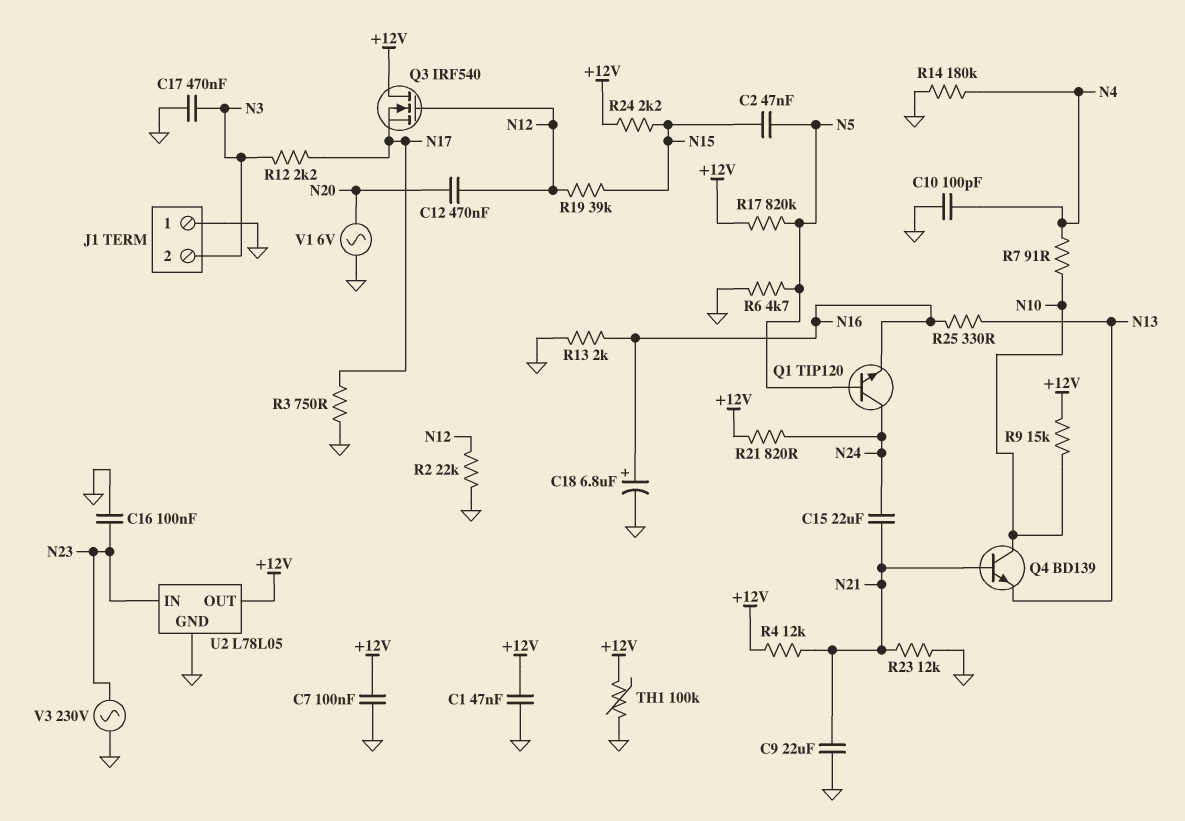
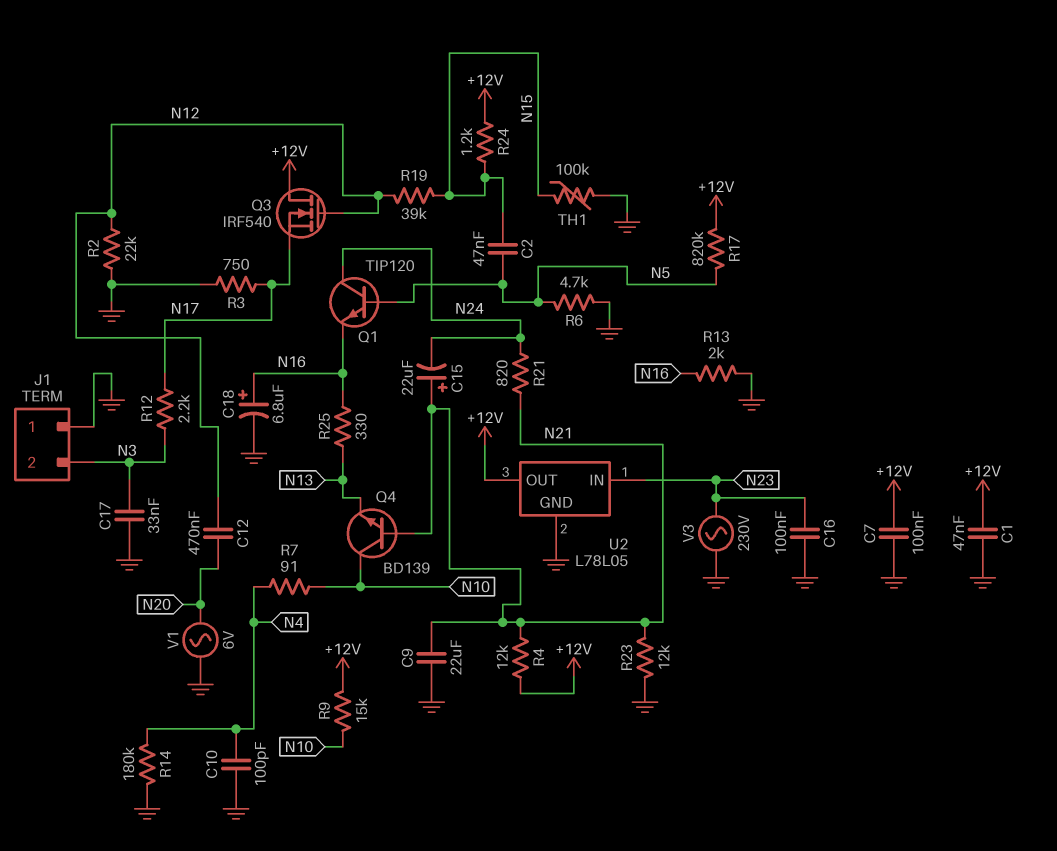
C15: 22uF (N21, N24) -> 22uF (plus N21, minus N24)
C17: 470nF (GND, N3) -> 33nF (GND, N3)
R21: 820 (+12V, N24) -> 820 (N21, N24)
R24: 2.2k (+12V, N15) -> 1.2k (+12V, N15)
TH1: 100k (+12V, GND) -> 100k (GND, N15)

